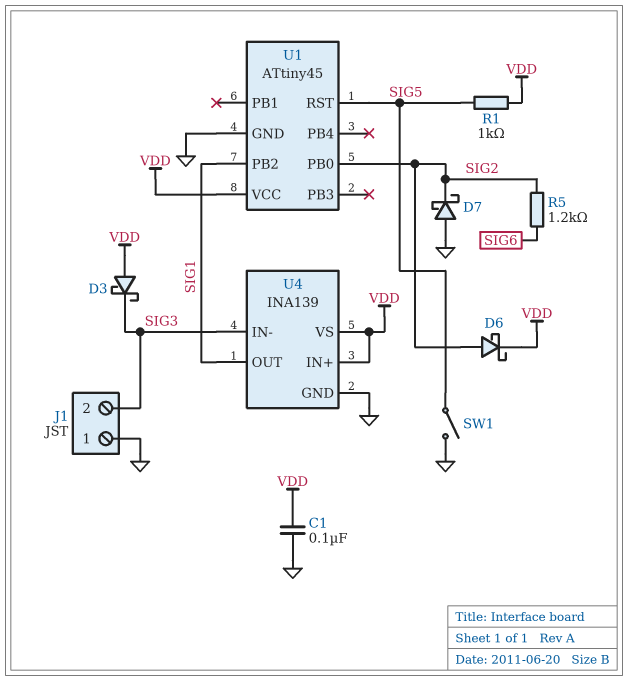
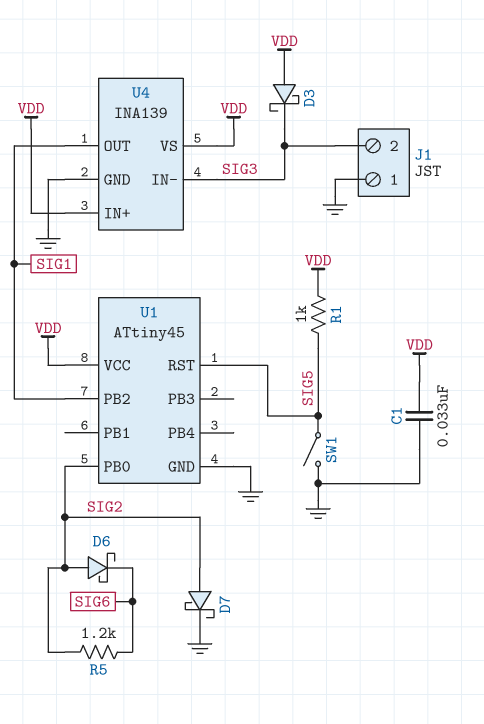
C1: 100nF (GND, VDD) -> 33nF (GND, VDD)
D6: schottky (A SIG2, K VDD) -> schottky (A SIG2, K SIG6)
D7: schottky (A GND, K SIG2) -> schottky (A SIG2, K GND)

